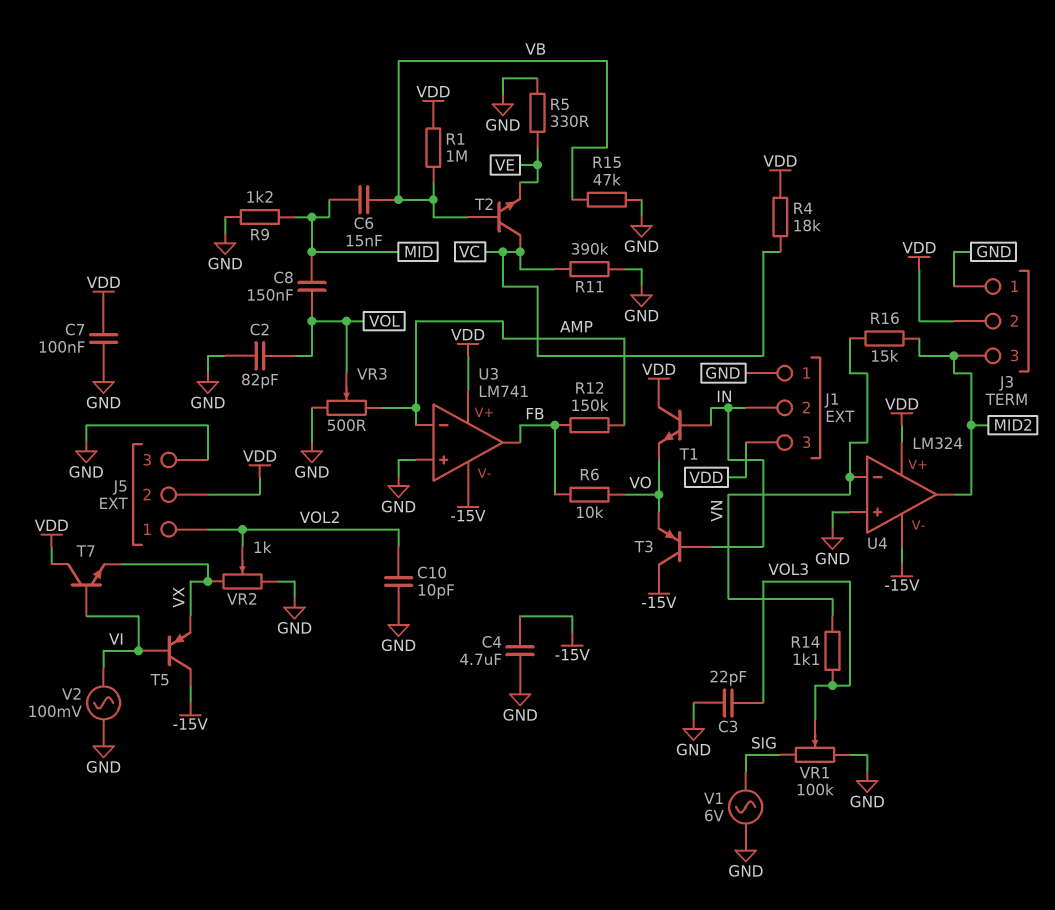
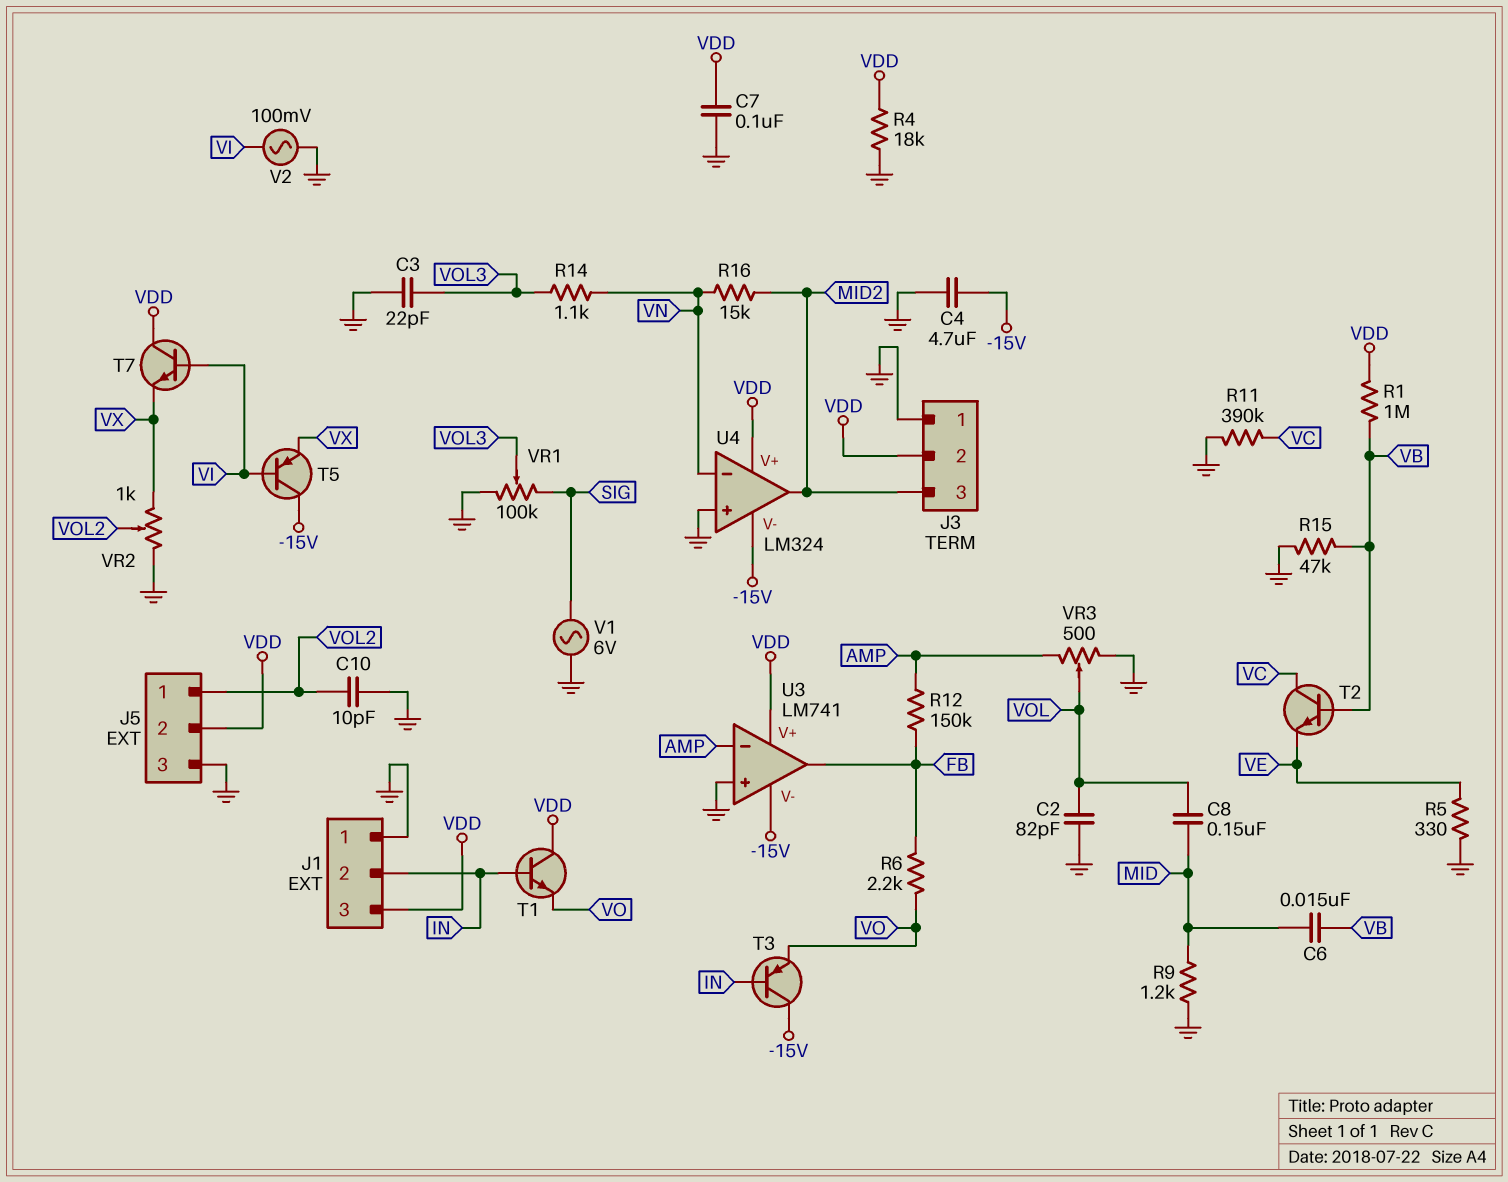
R4: 18k (VC, VDD) -> 18k (GND, VDD)
R6: 10k (FB, VO) -> 2.2k (FB, VO)

